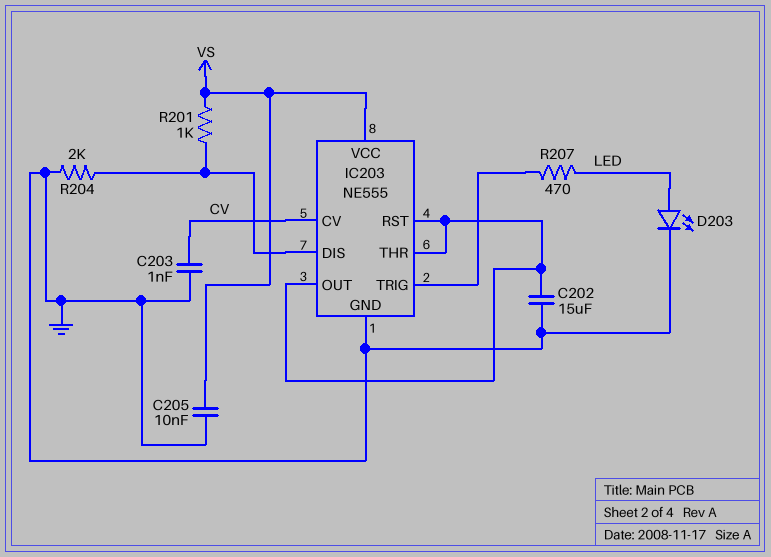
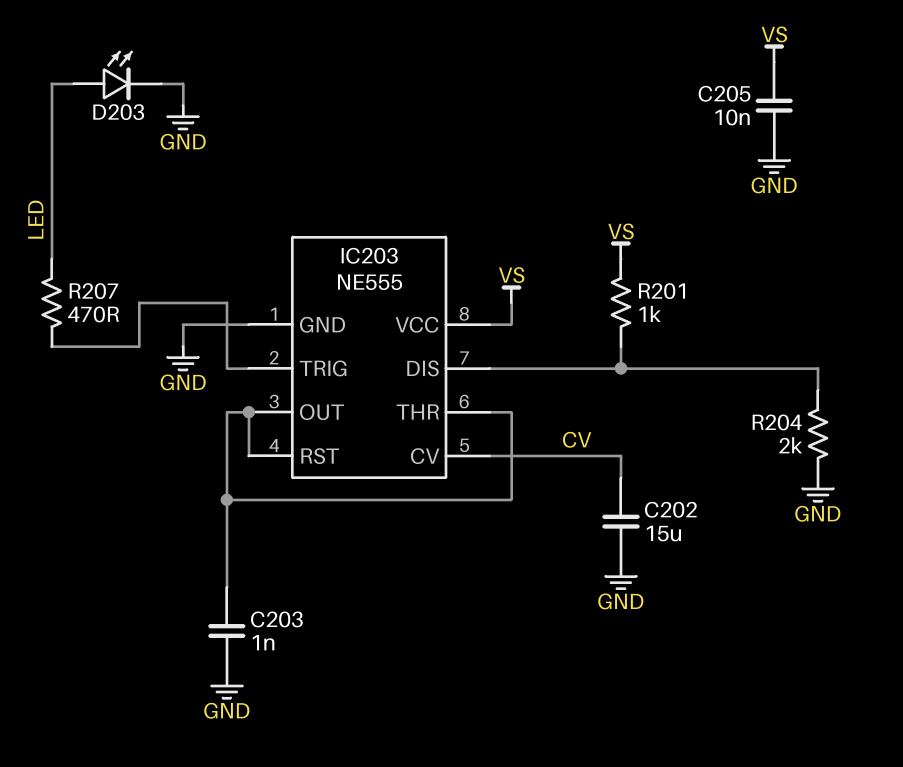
C202: 15uF (GND, IC203/OUT) -> 15uF (CV, GND)
C203: 1nF (CV, GND) -> 1nF (GND, IC203/OUT)

